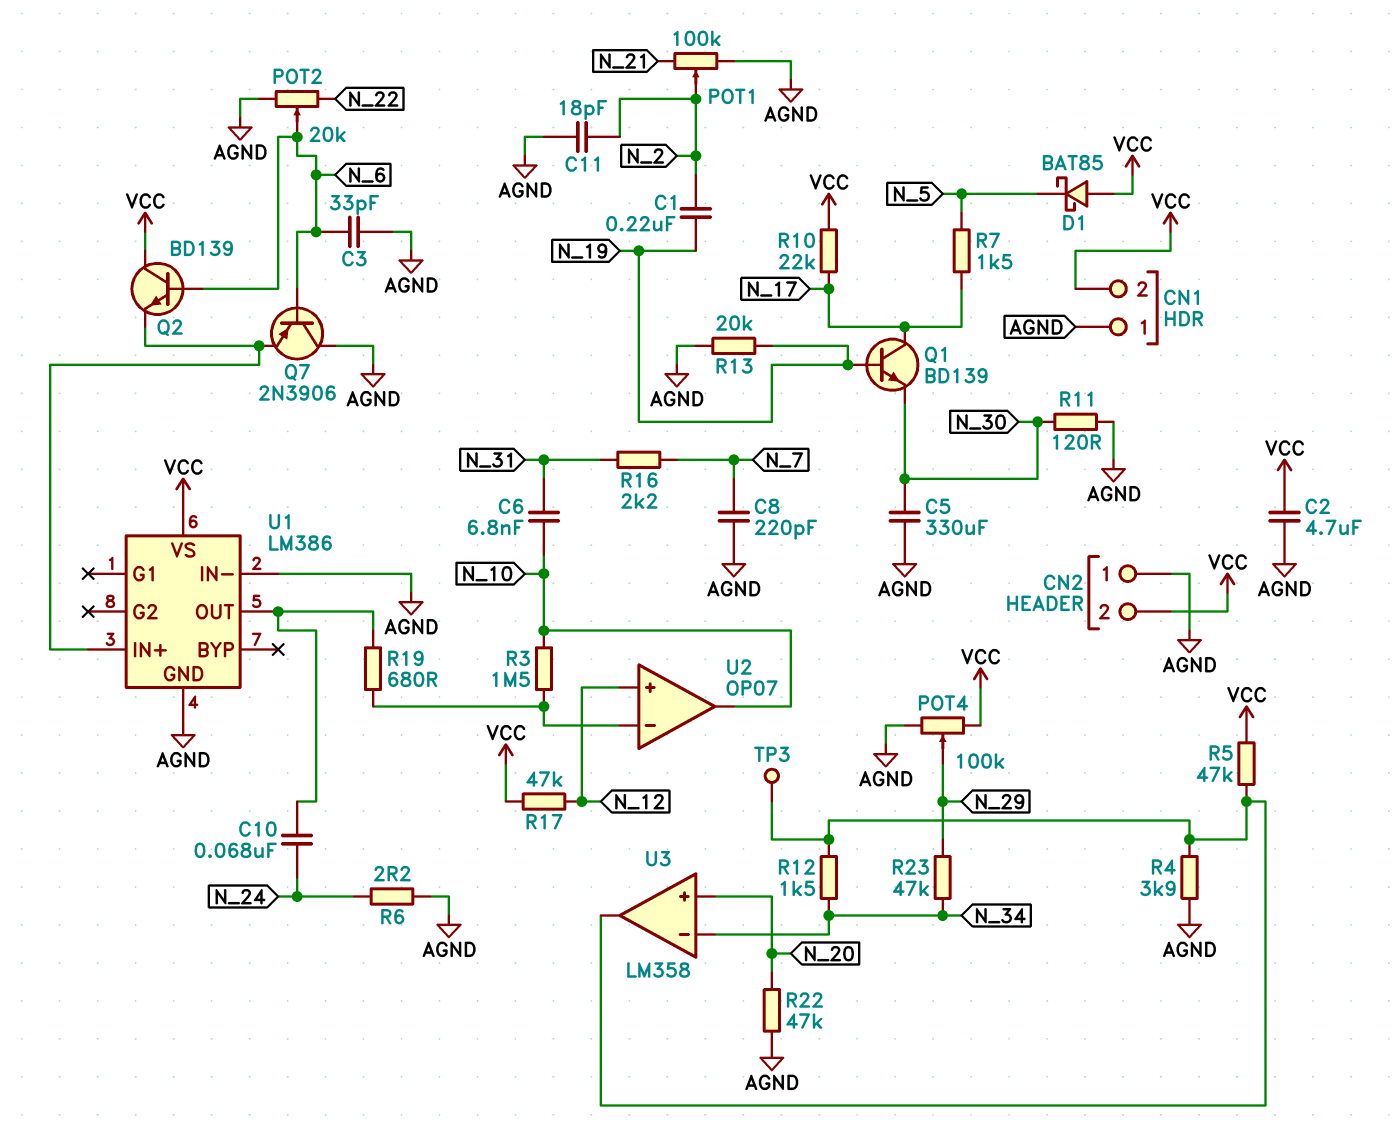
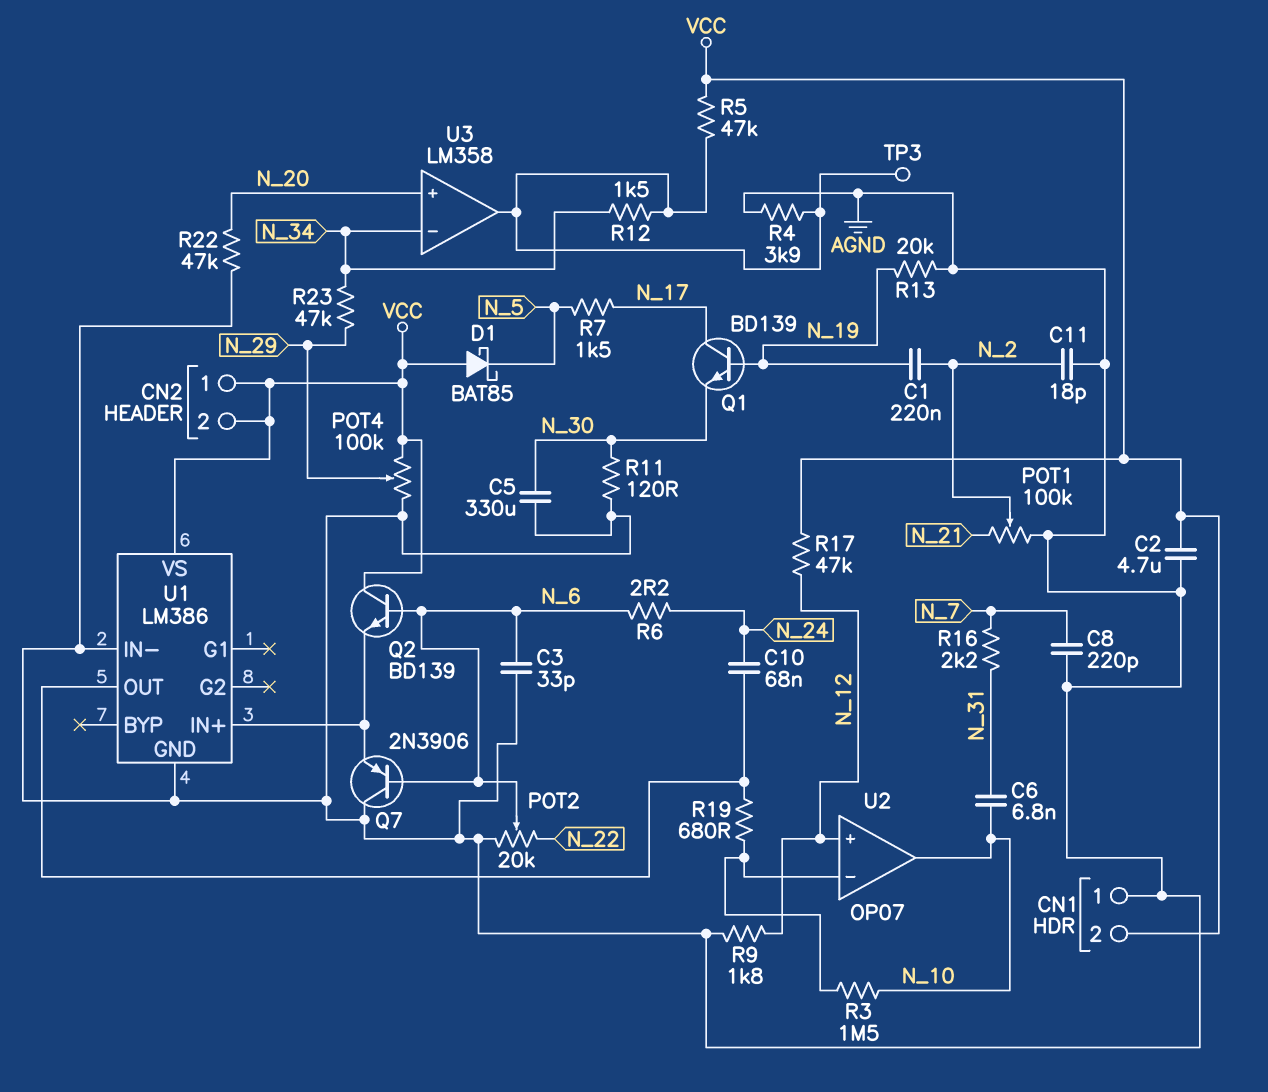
CN2 pin 1: AGND -> VCC
R6: 2.2 (AGND, N_24) -> 2.2 (N_6, N_24)
R9: none -> 1.8k (AGND, N_12)
R10: 22k (N_17, VCC) -> none

